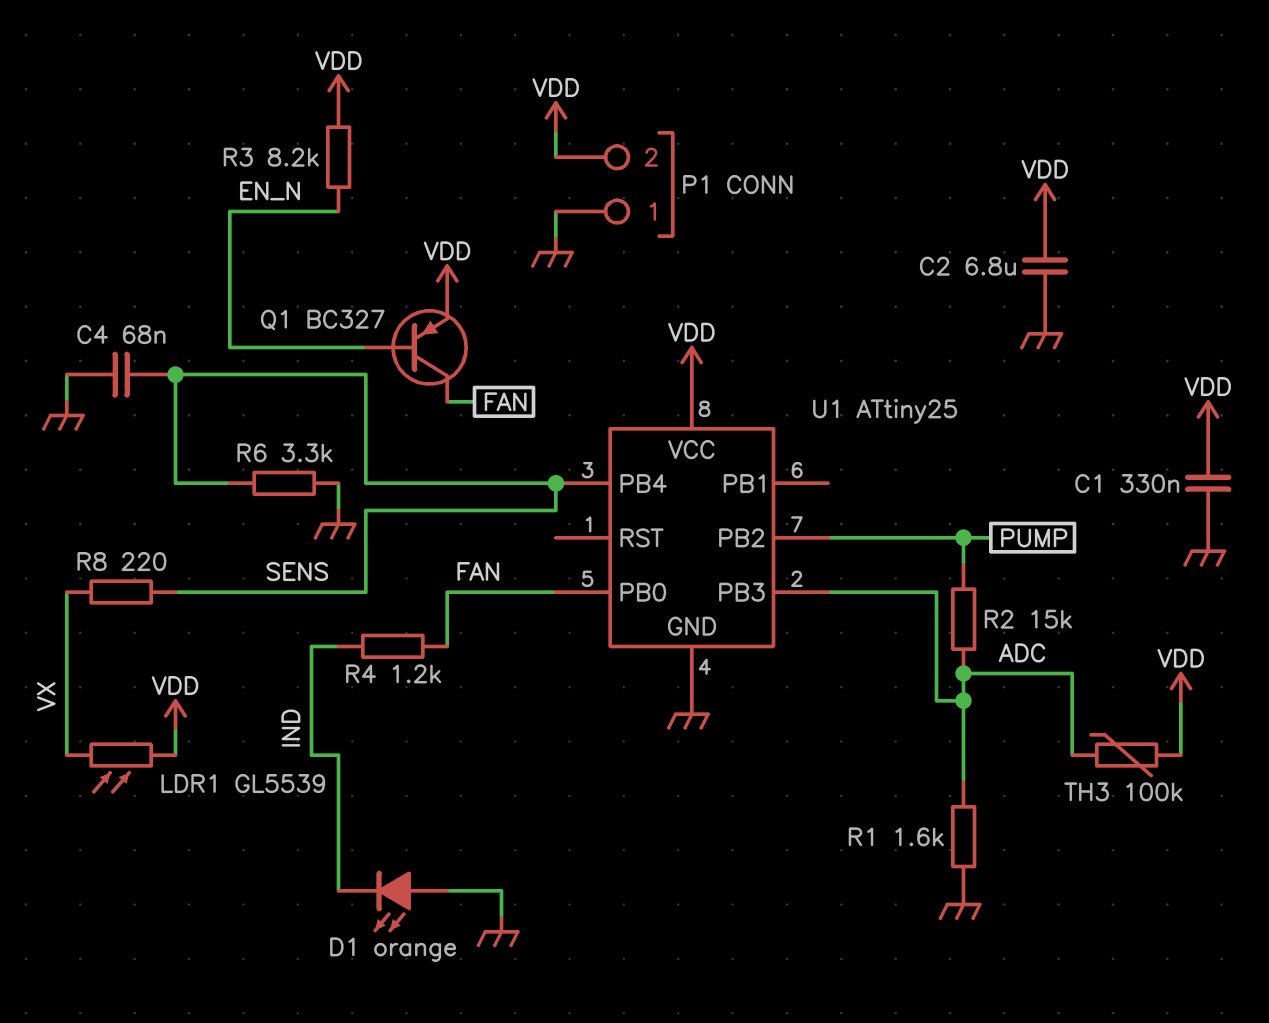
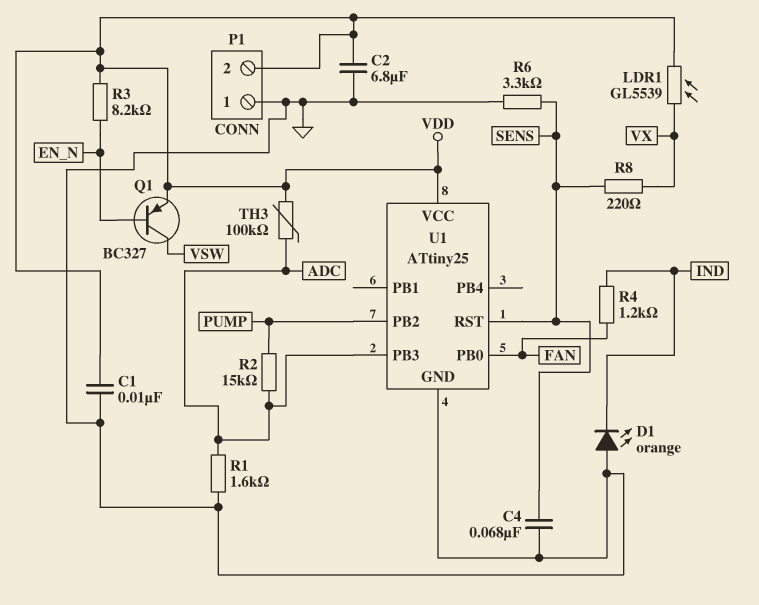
C1: 330nF (GND, VDD) -> 10nF (GND, VDD)
Q1: PNP BC327 (B EN_N, C FAN, E VDD) -> PNP BC327 (B EN_N, C VSW, E VDD)
U1 pin PB4: SENS -> none
U1 pin RST: none -> SENS

